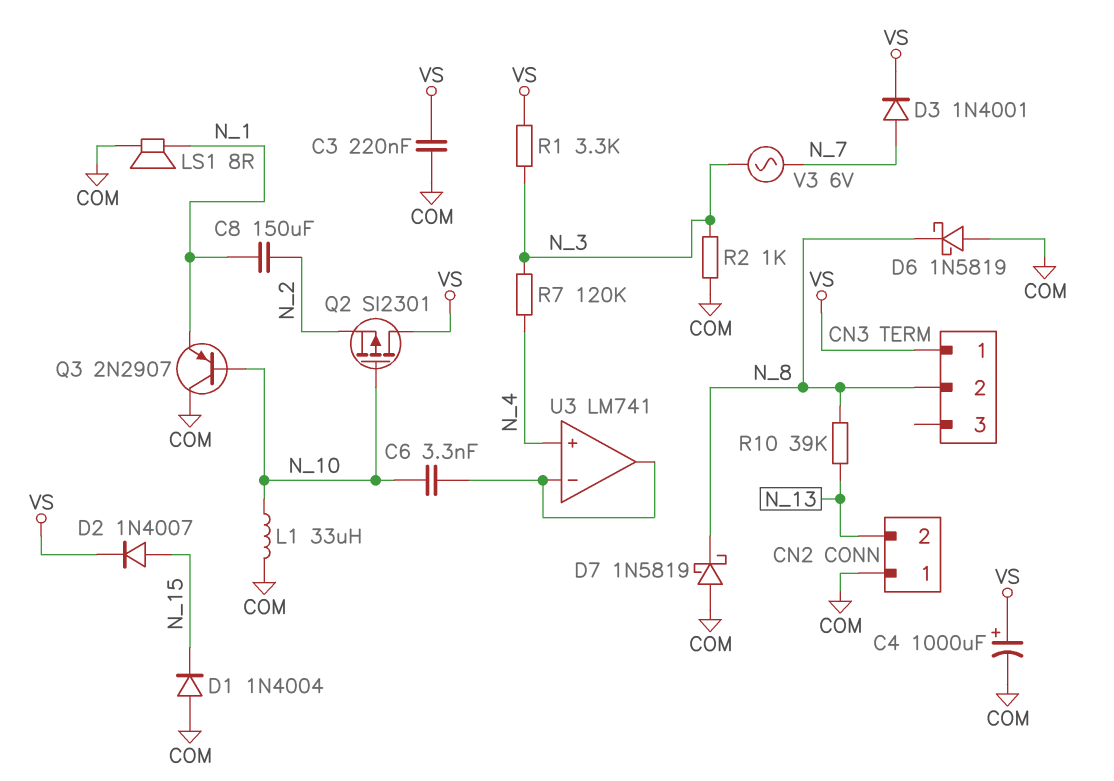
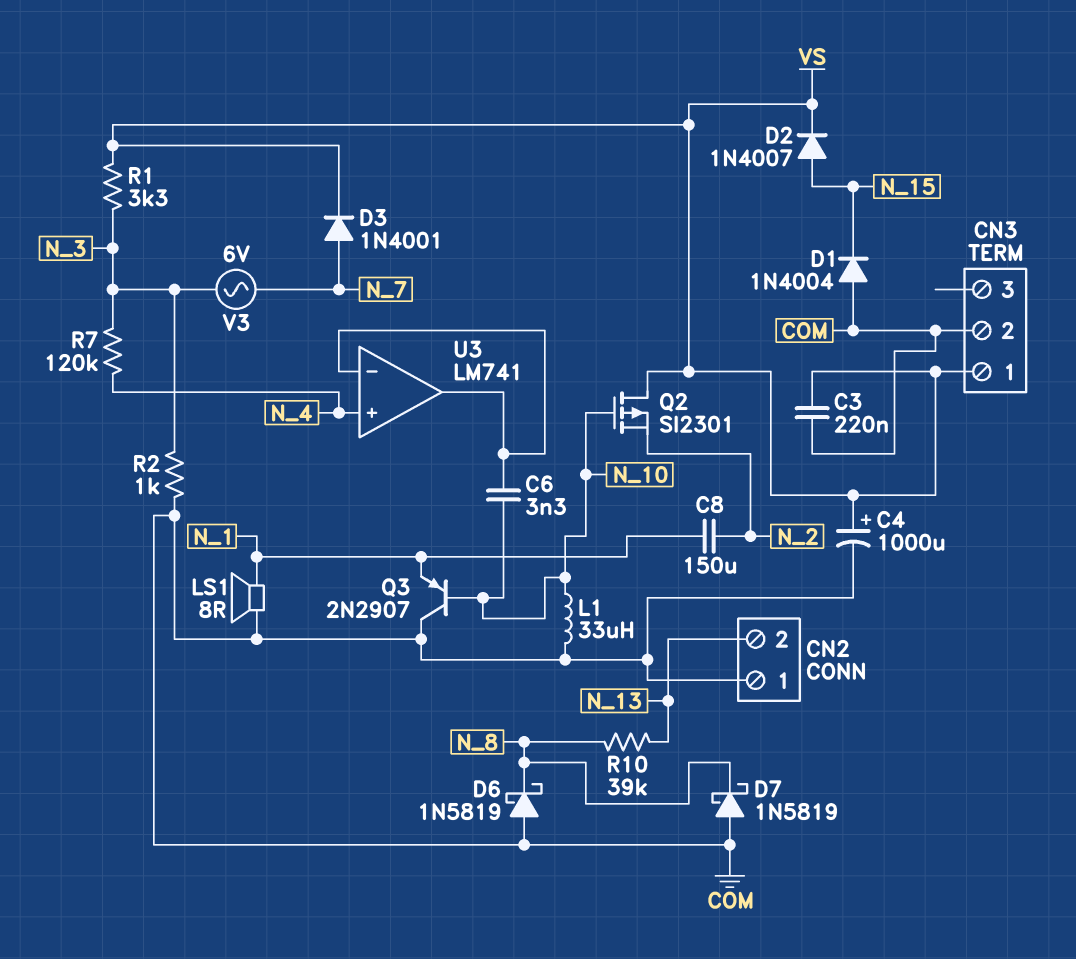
CN3 pin 2: N_8 -> COM

